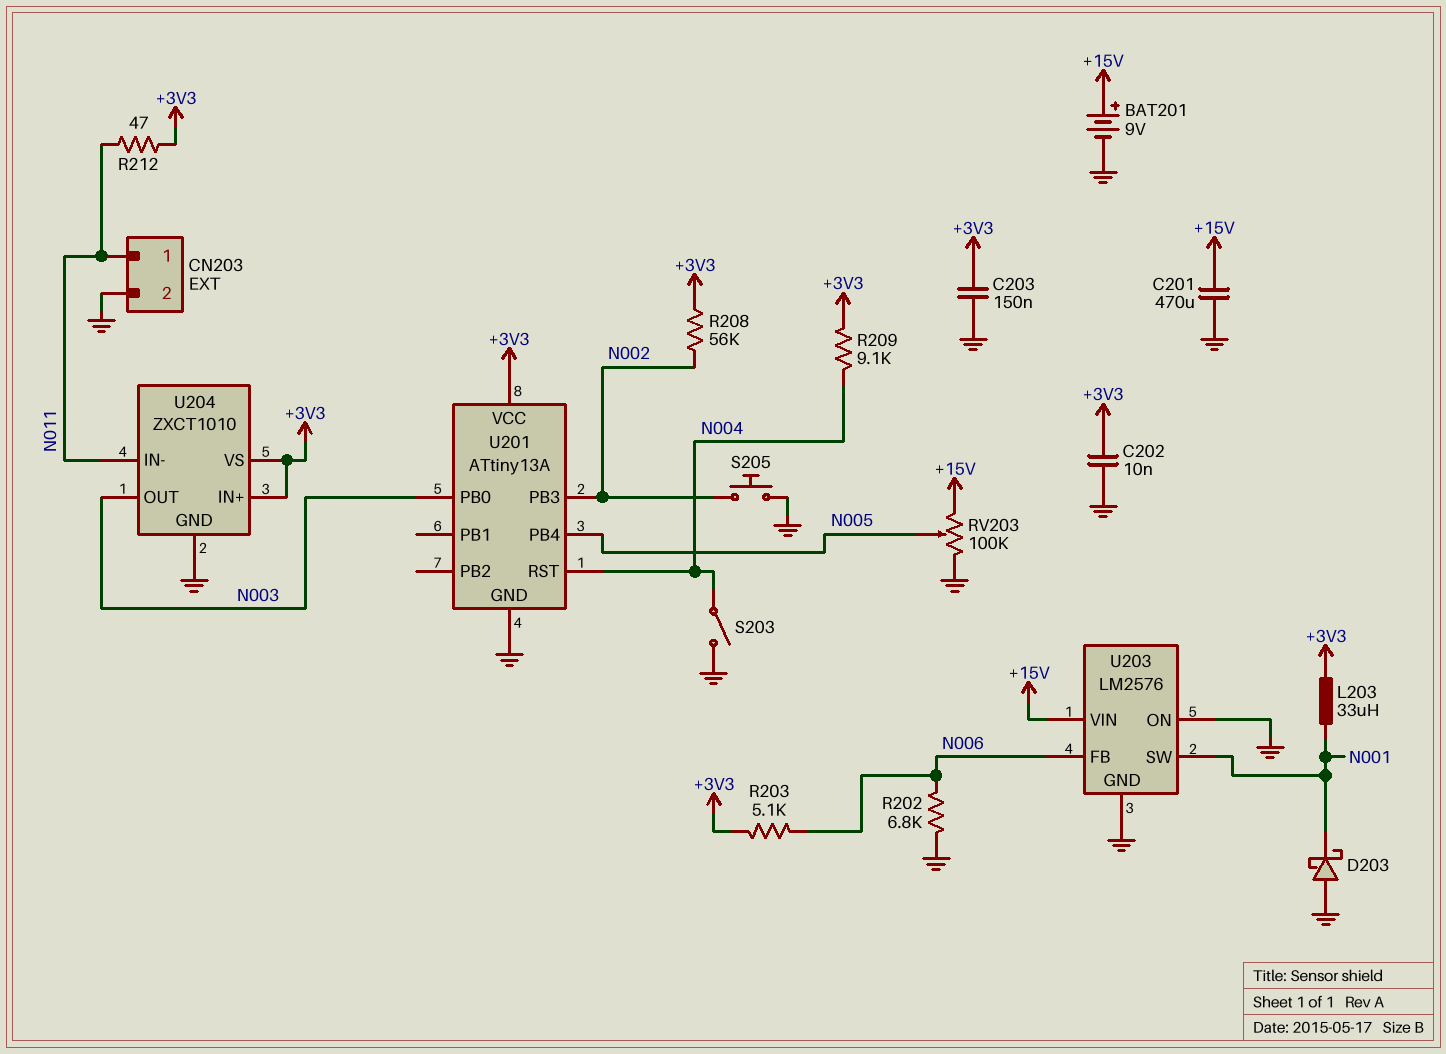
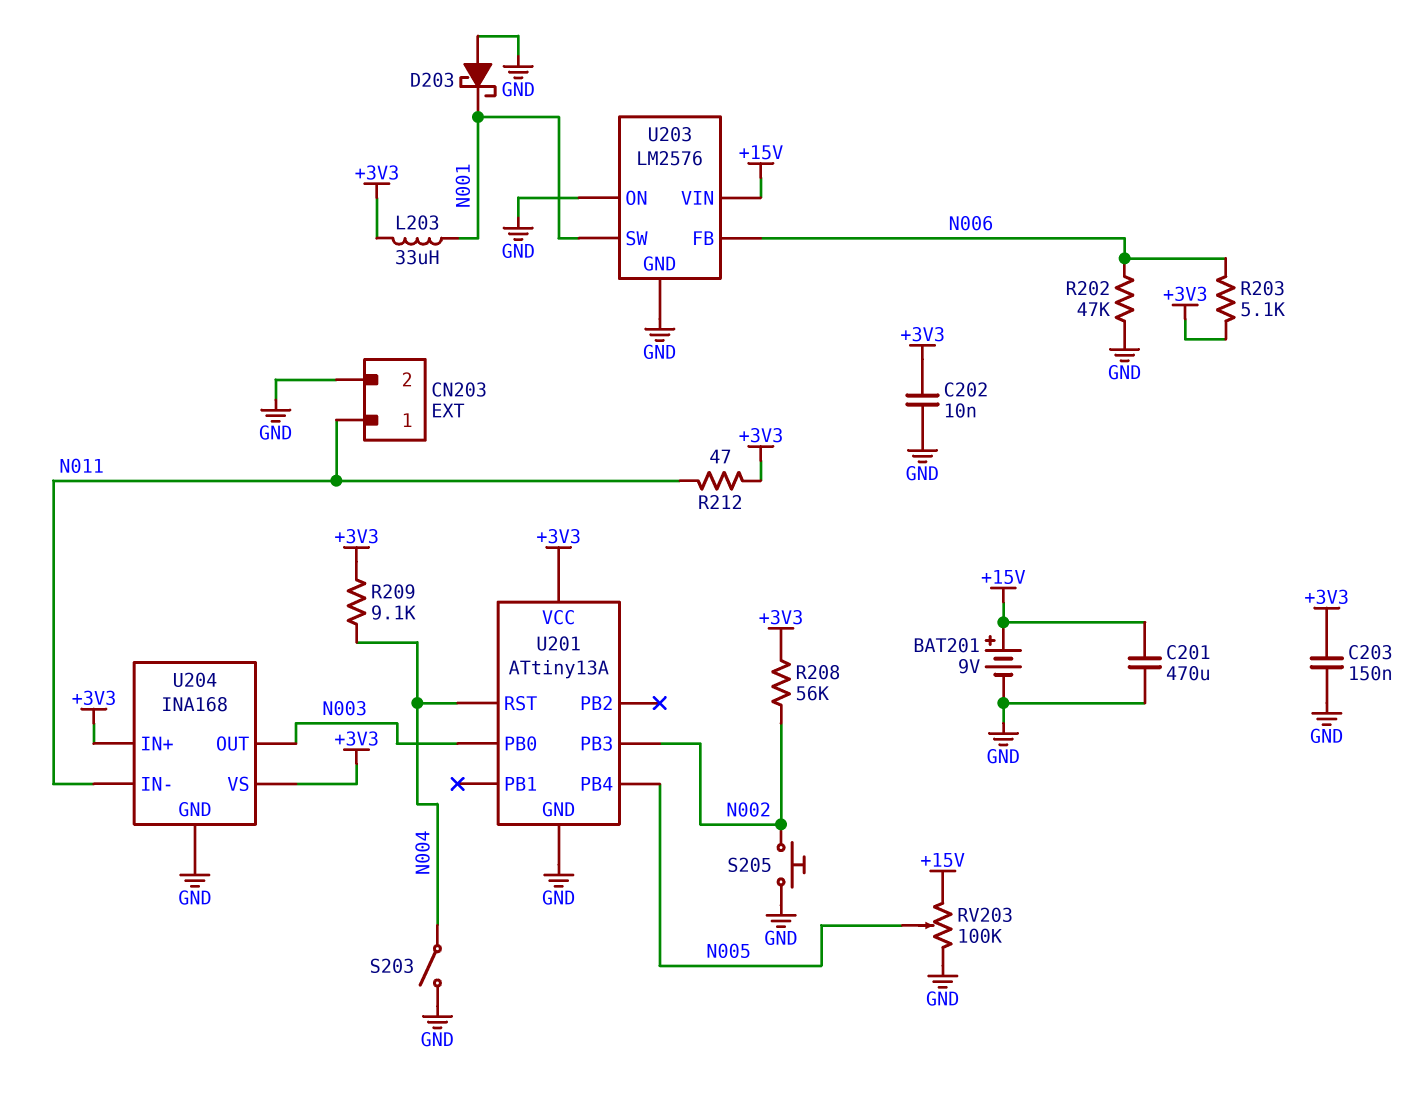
R202: 6.8k (GND, N006) -> 47k (GND, N006)
U204: ZXCT1010 -> INA168

